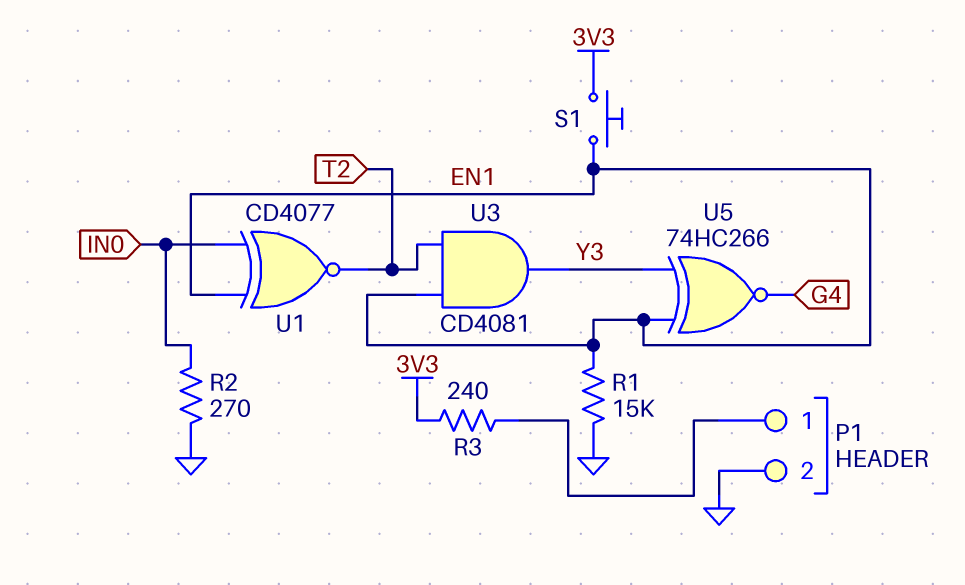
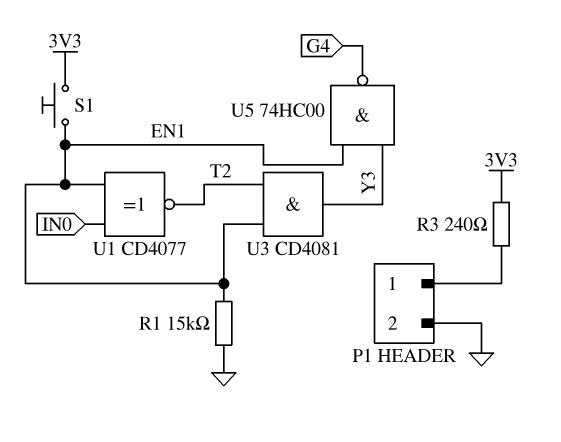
R2: 270 (GND, IN0) -> none
U5: XNOR 74HC266 (in EN1, in Y3, out G4) -> NAND 74HC00 (in EN1, in Y3, out G4)

